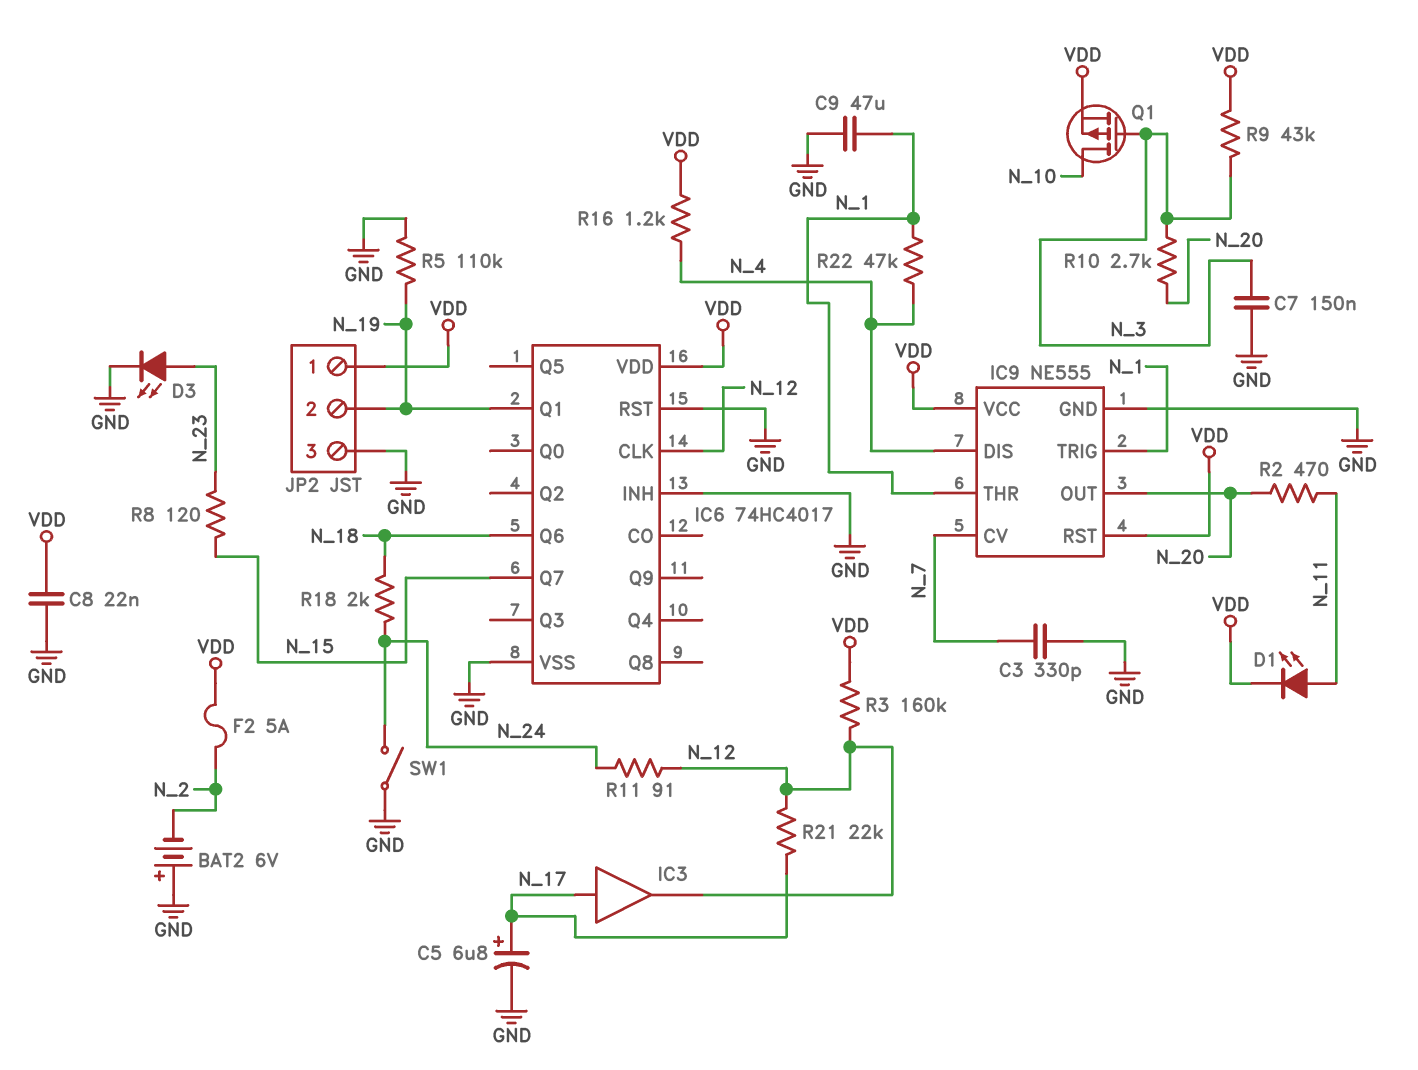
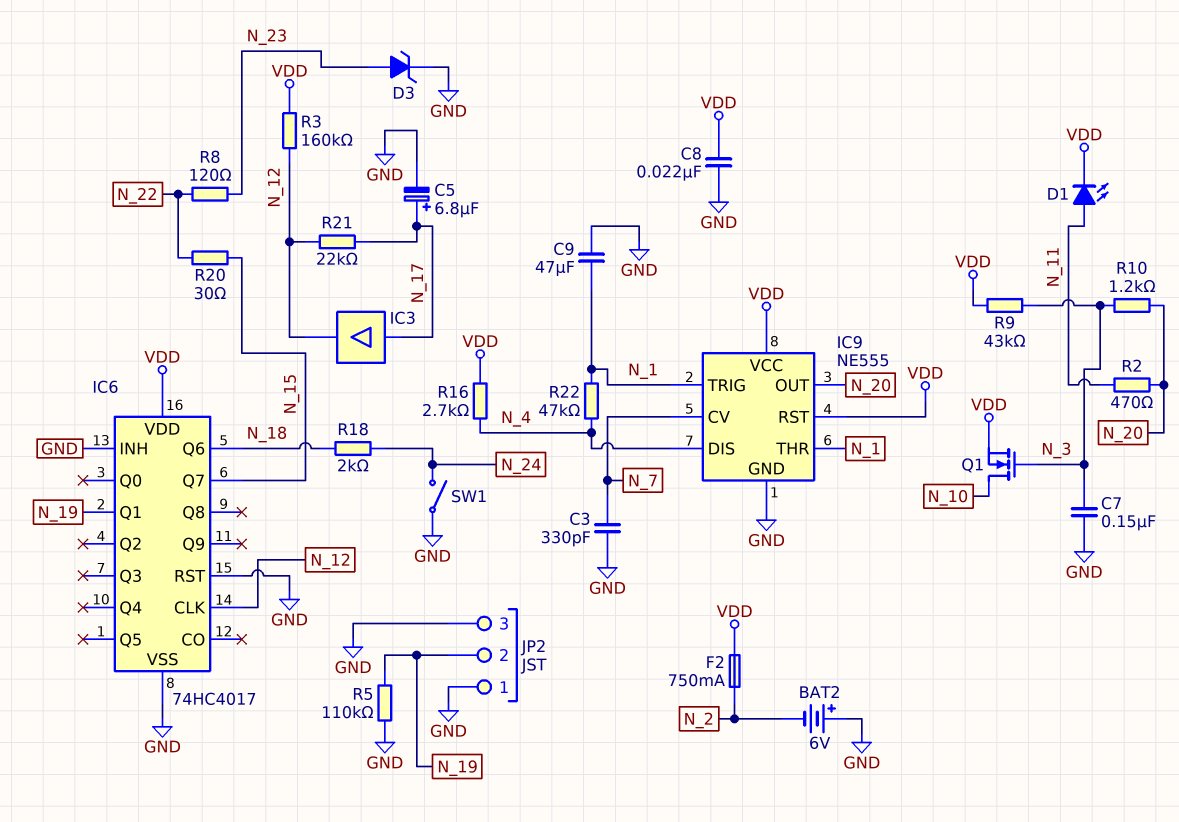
D3: LED (A N_23, K GND) -> zener (A N_23, K GND)
F2: 5A (N_2, VDD) -> 750mA (N_2, VDD)
JP2 pin 1: VDD -> GND
Q1: PMOS (G N_3, D N_10, S VDD) -> NMOS (G N_3, D N_10, S VDD)
R8: 120 (N_15, N_23) -> 120 (N_22, N_23)
R10: 2.7k (N_3, N_20) -> 1.2k (N_3, N_20)
R11: 91 (N_12, N_24) -> none
R16: 1.2k (N_4, VDD) -> 2.7k (N_4, VDD)
R20: none -> 30 (N_15, N_22)

